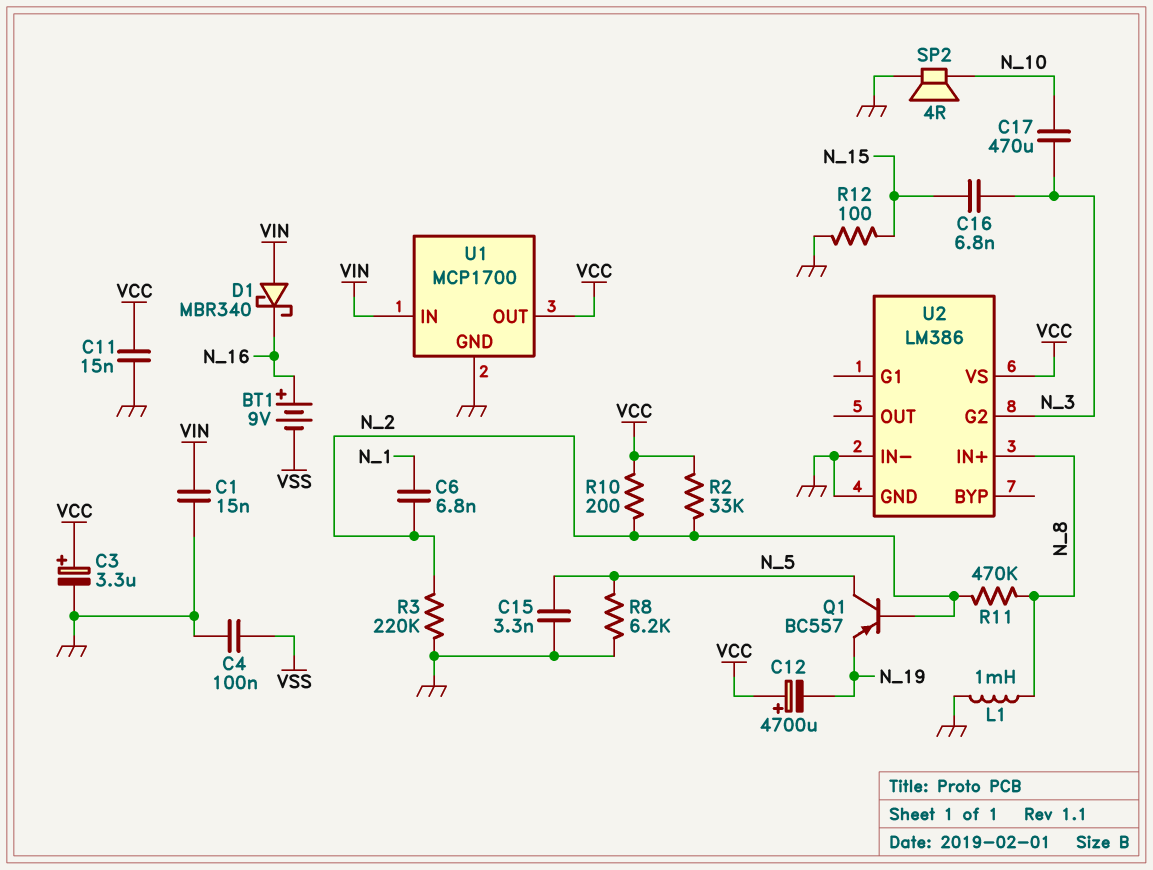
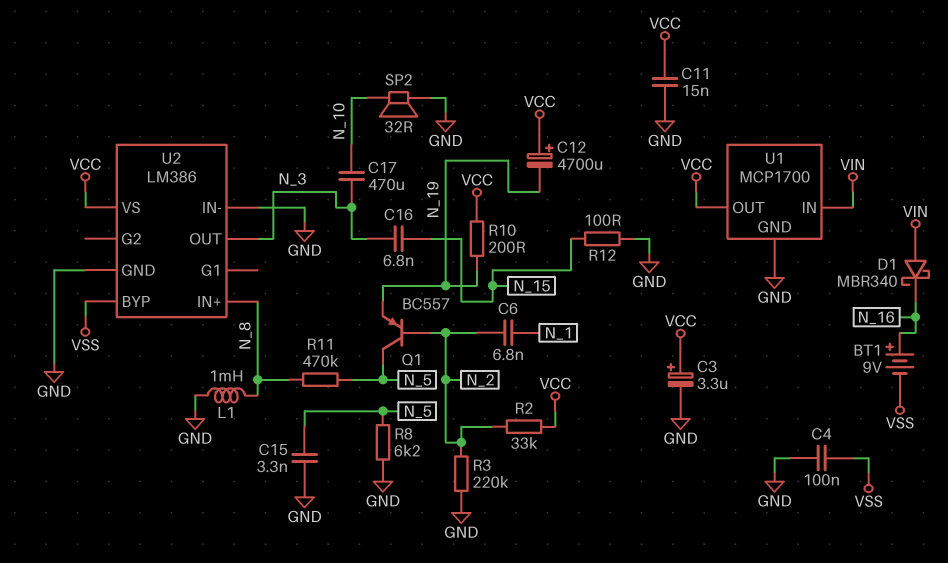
C1: 15nF (GND, VIN) -> none
R10: 200 (N_2, VCC) -> 200 (N_19, VCC)
R11: 470k (N_2, N_8) -> 470k (N_5, N_8)
SP2: speaker 4R (GND, N_10) -> speaker 32R (GND, N_10)
U2 pin BYP: none -> VSS
U2 pin G2: N_3 -> none
U2 pin OUT: none -> N_3

